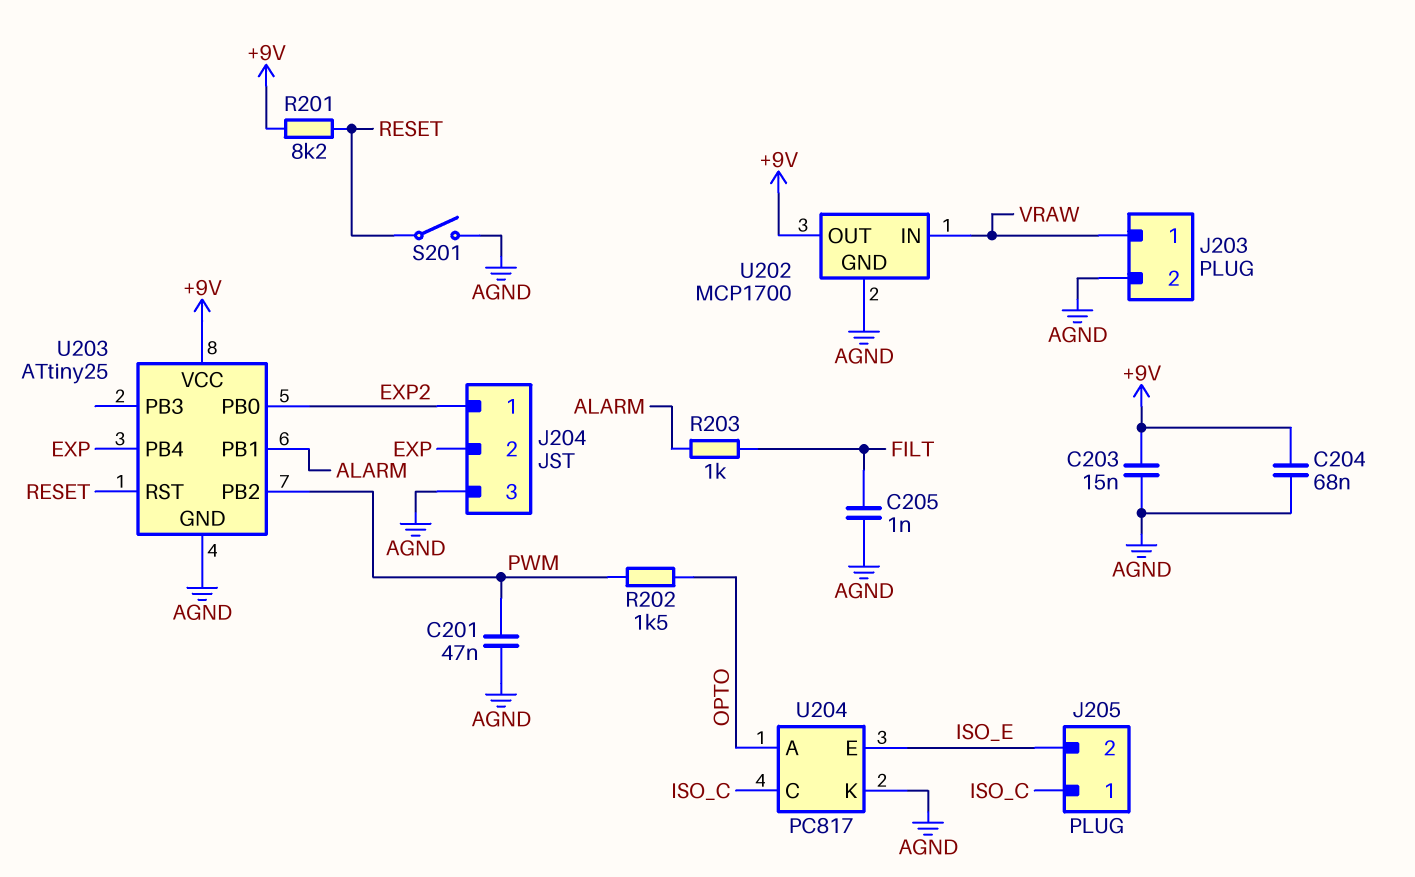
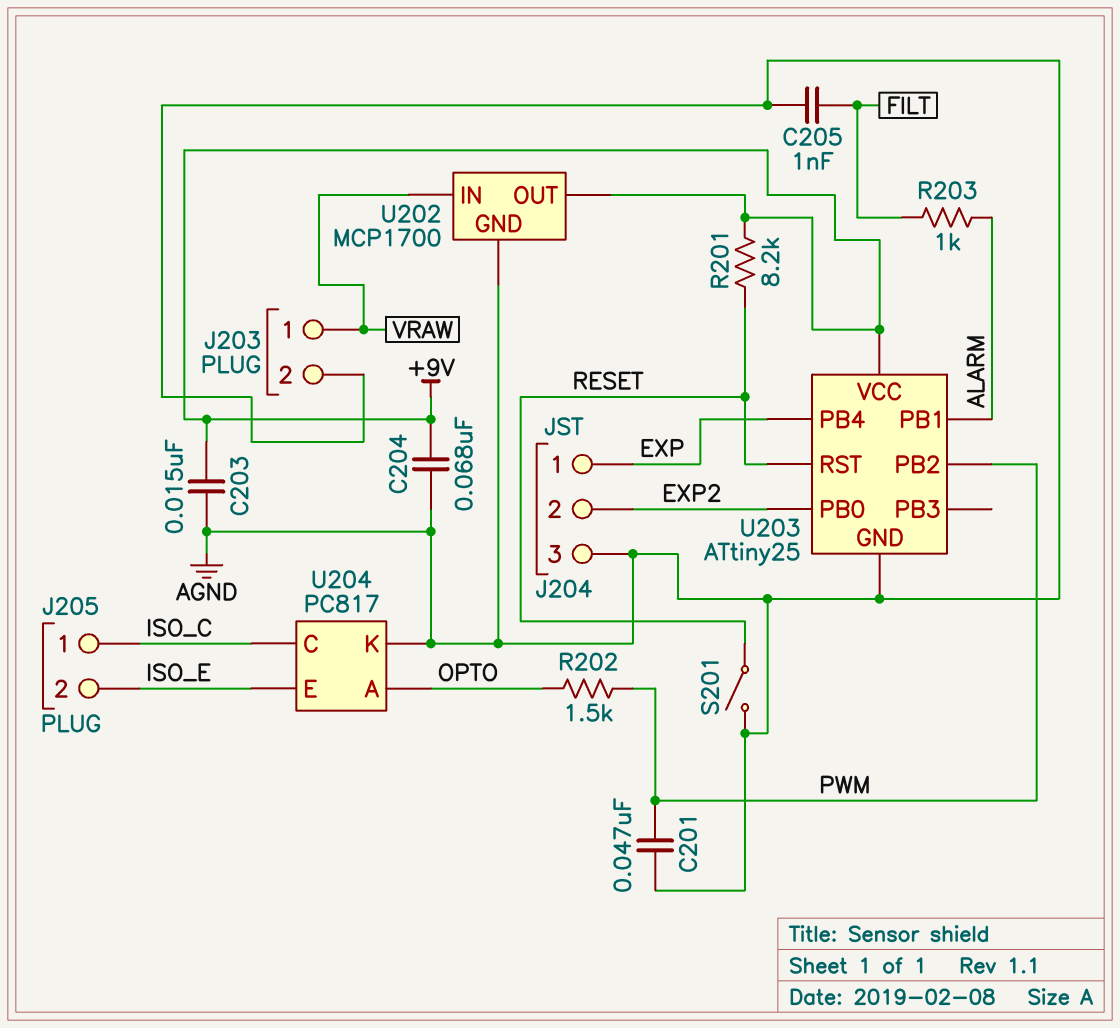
J204 pin 1: EXP2 -> EXP
J204 pin 2: EXP -> EXP2

